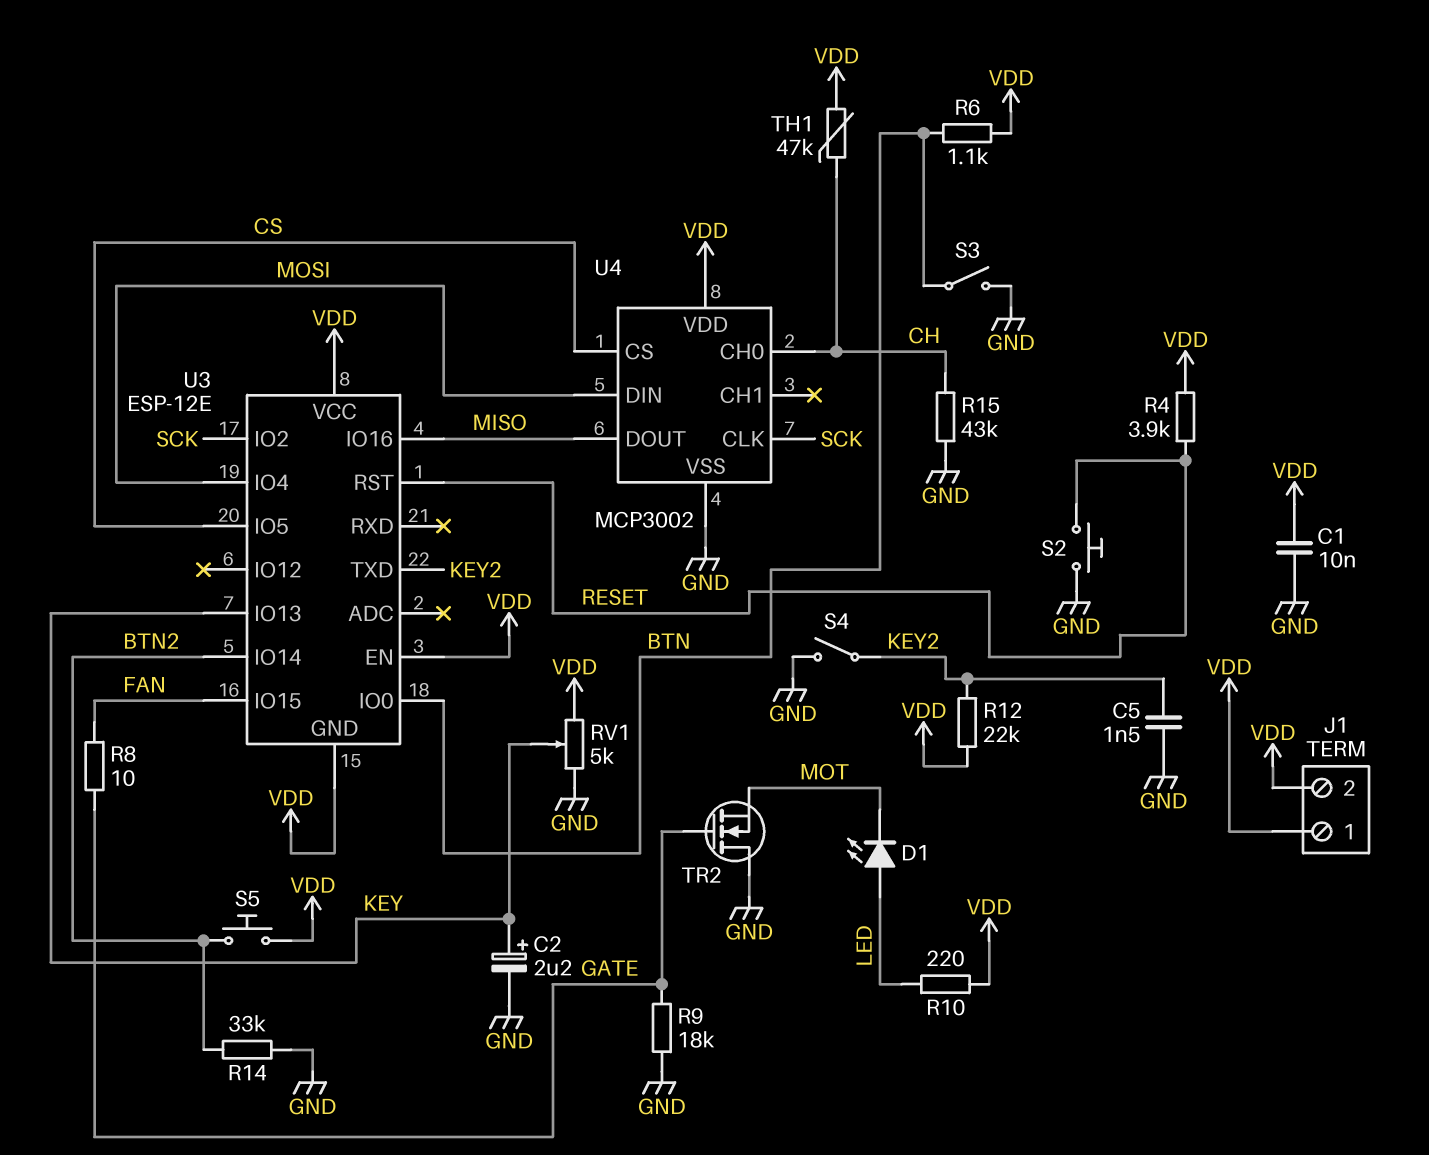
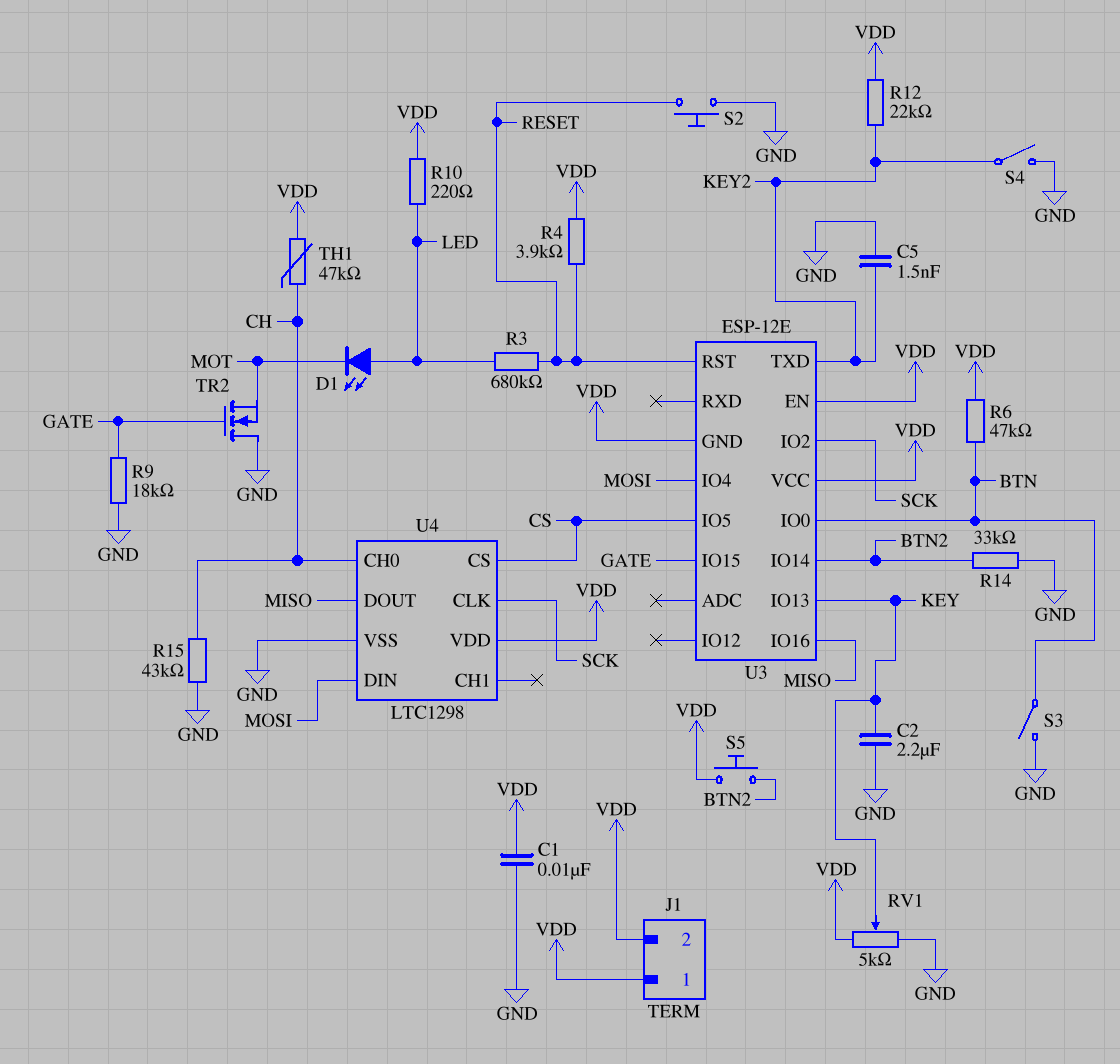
C2: 2.2uF (plus KEY, minus GND) -> 2.2uF (GND, KEY)
R3: none -> 680k (LED, RESET)
R6: 1.1k (BTN, VDD) -> 47k (BTN, VDD)
R8: 10 (FAN, GATE) -> none
U3 pin IO15: FAN -> GATE
U4: MCP3002 -> LTC1298

